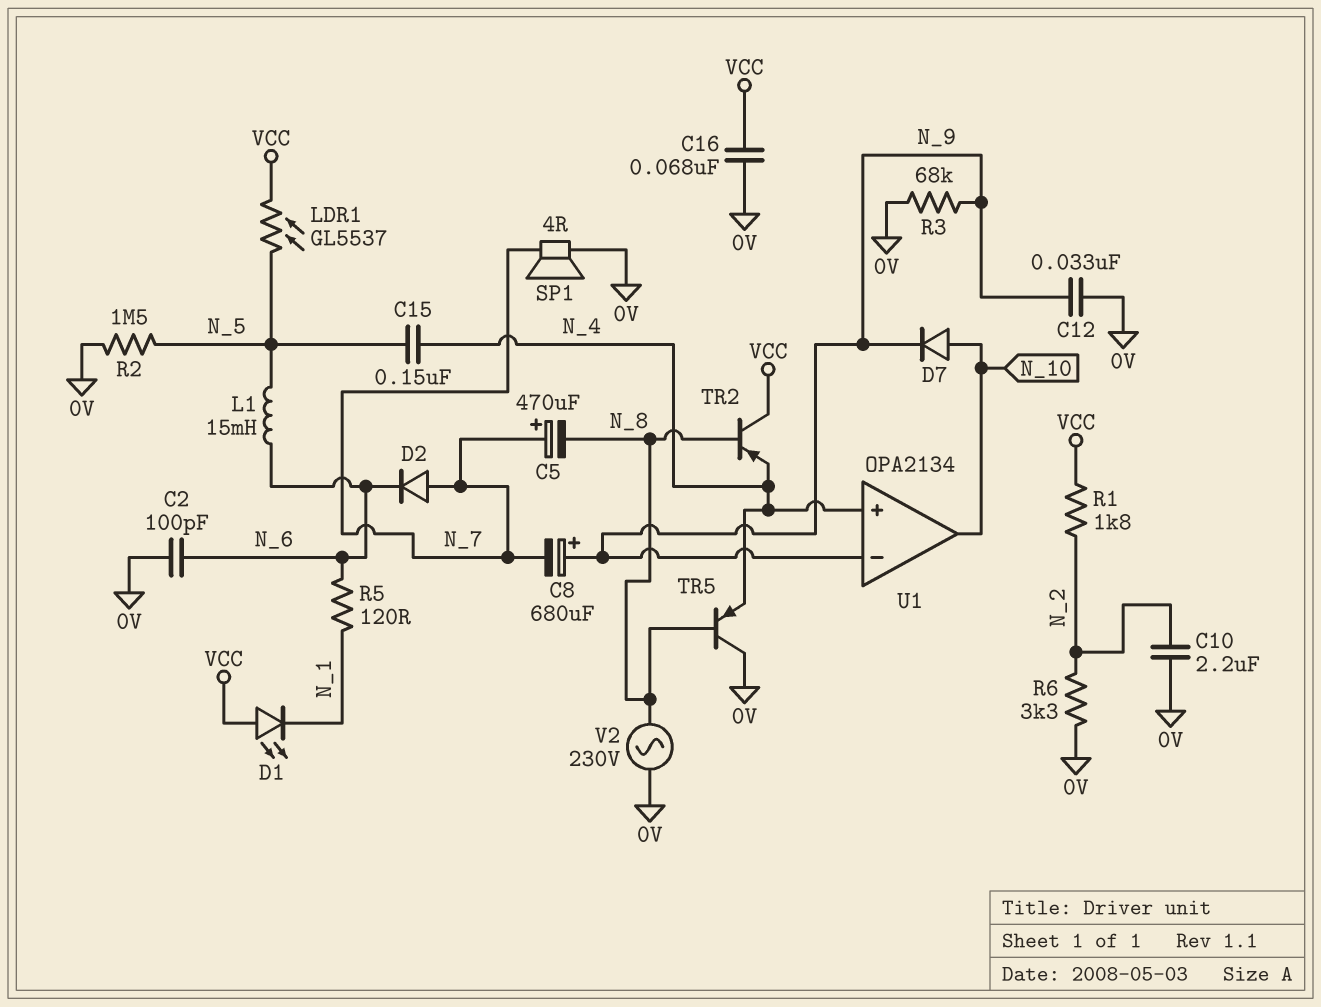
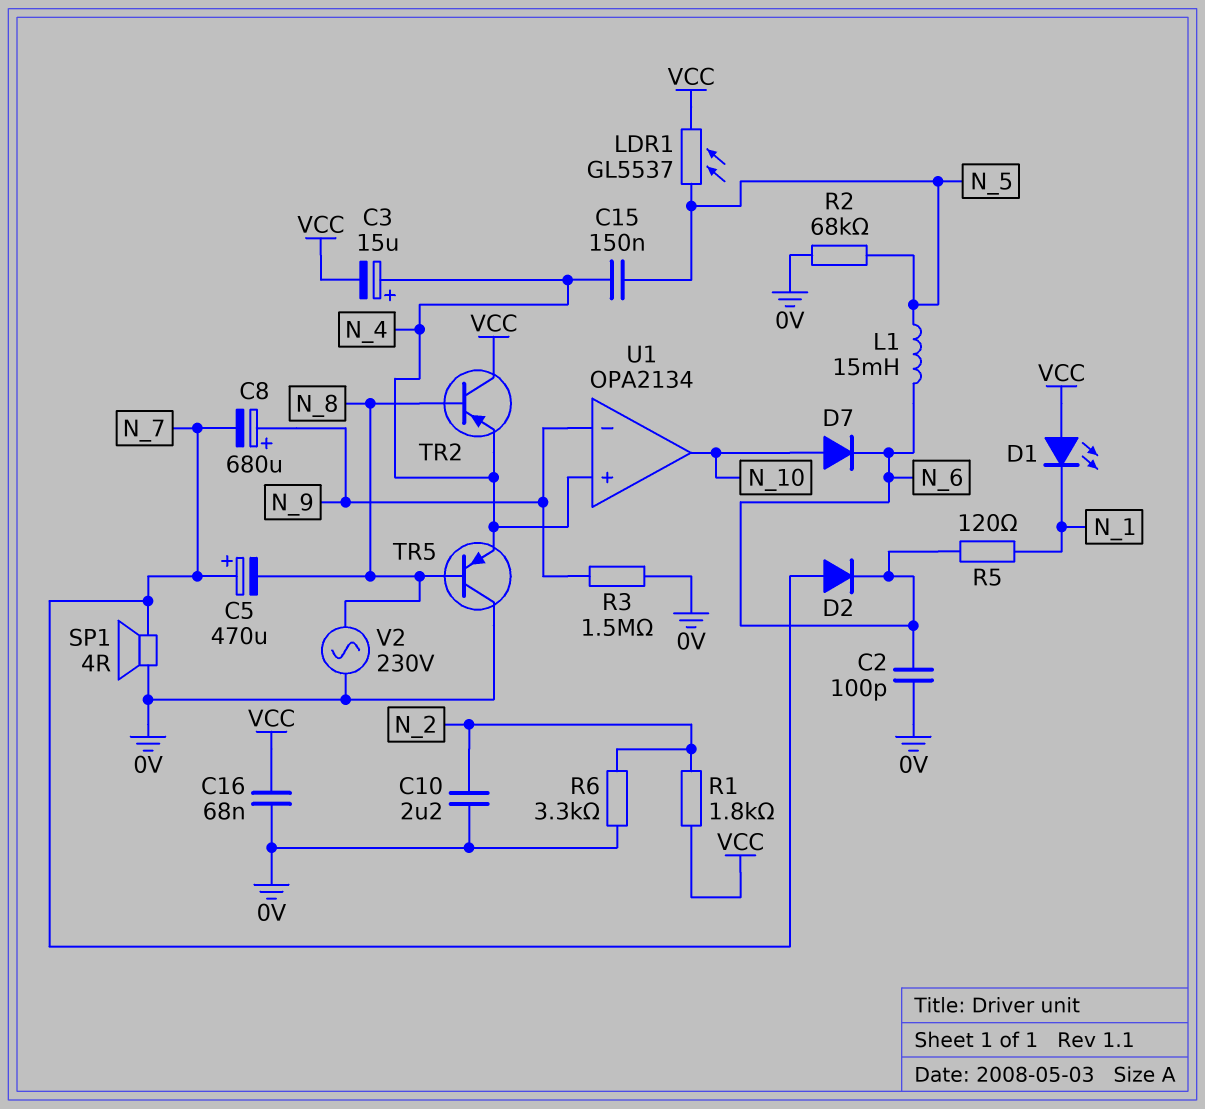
C3: none -> 15uF (plus N_4, minus VCC)
C12: 33nF (0V, N_9) -> none
D7: diode (A N_10, K N_9) -> diode (A N_10, K N_6)
R2: 1.5M (0V, N_5) -> 68k (0V, N_5)
R3: 68k (0V, N_9) -> 1.5M (0V, N_9)

